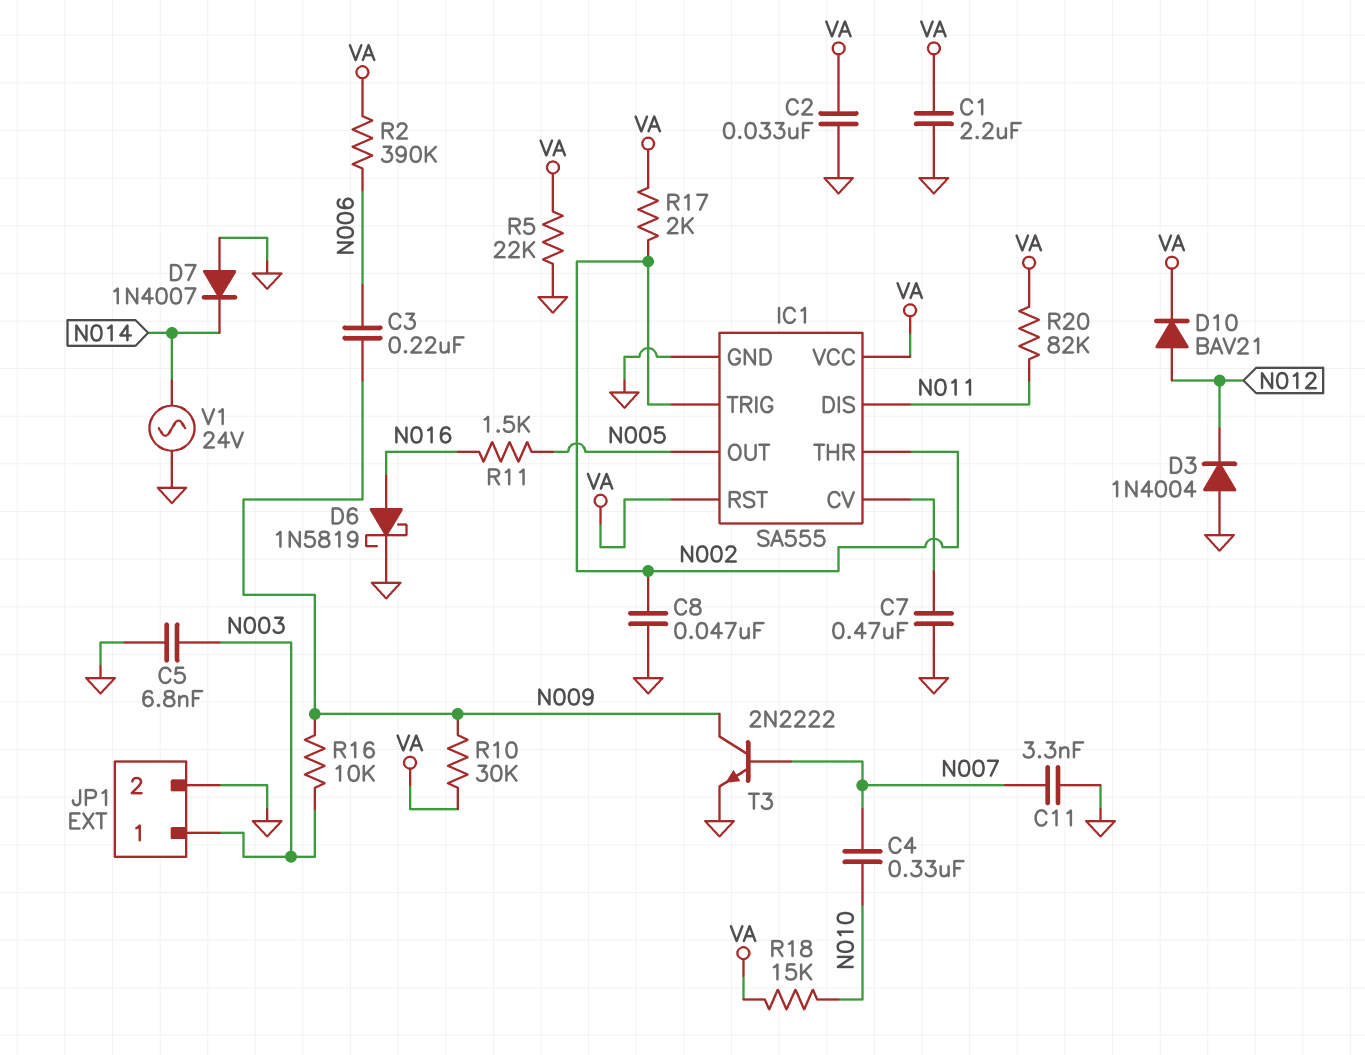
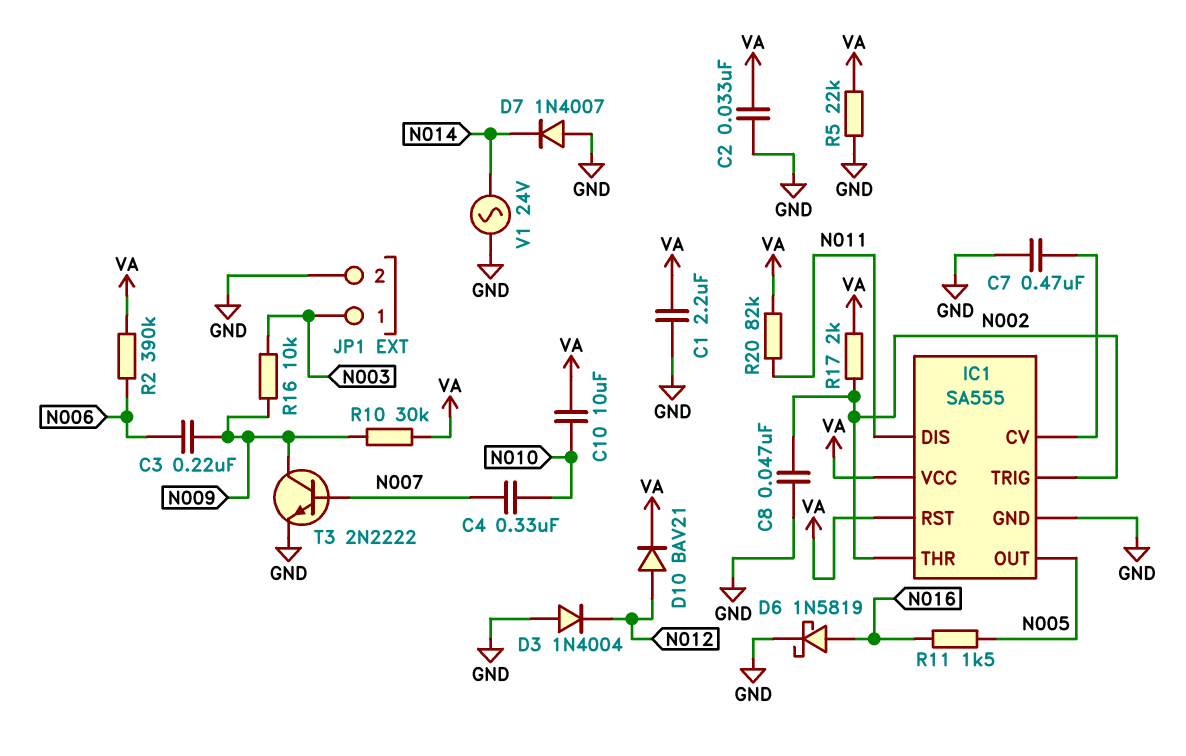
C5: 6.8nF (GND, N003) -> none
C10: none -> 10uF (N010, VA)
C11: 3.3nF (GND, N007) -> none
R18: 15k (N010, VA) -> none

